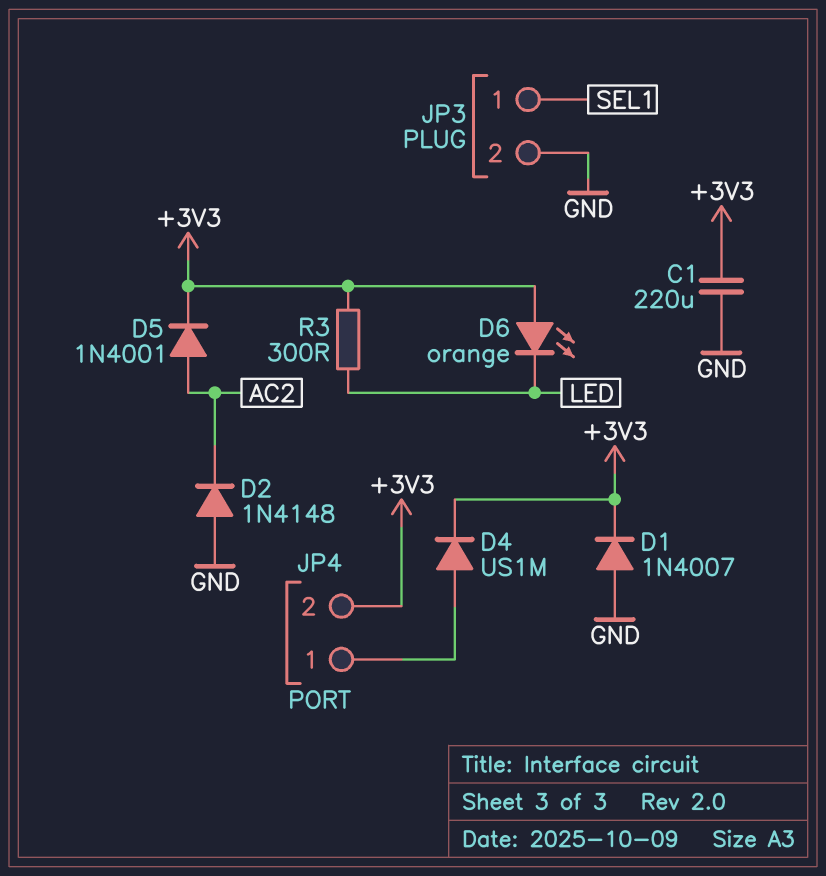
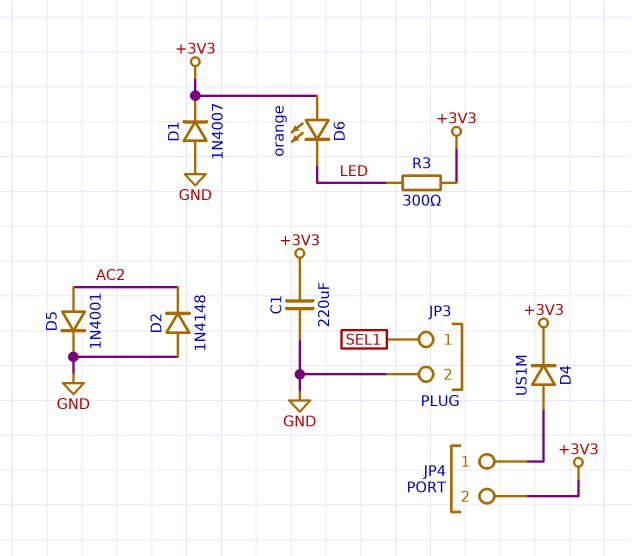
D5: diode 1N4001 (A AC2, K +3V3) -> diode 1N4001 (A AC2, K GND)

